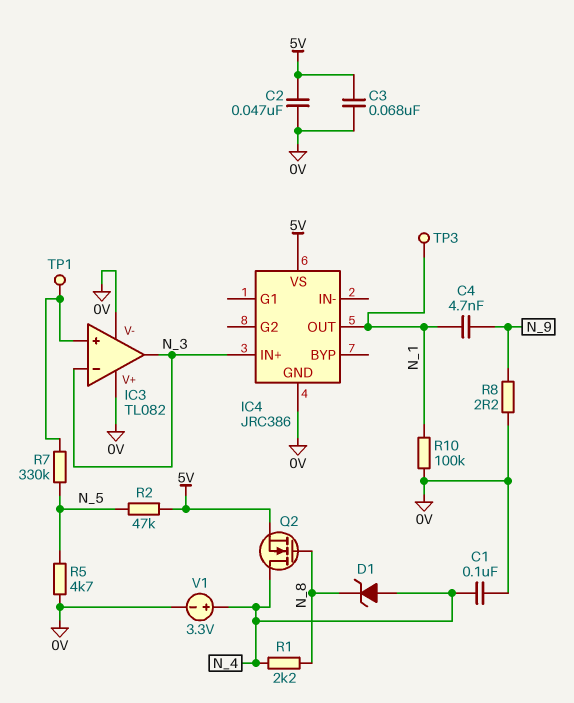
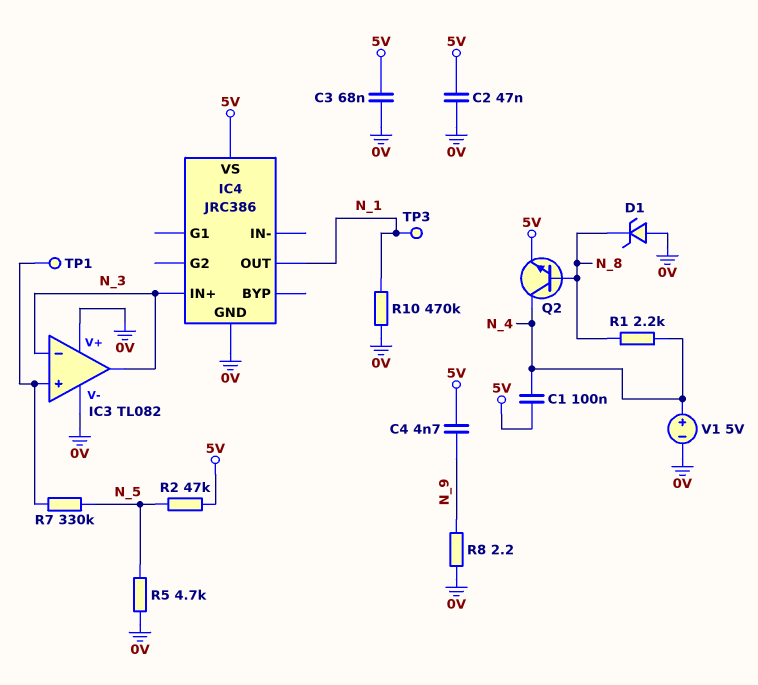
C1: 100nF (0V, N_4) -> 100nF (5V, N_4)
C4: 4.7nF (N_1, N_9) -> 4.7nF (5V, N_9)
D1: zener (A N_4, K N_8) -> zener (A 0V, K N_8)
Q2: NMOS (G N_8, D N_4, S 5V) -> NPN (B N_8, C N_4, E 5V)
R10: 100k (0V, N_1) -> 470k (0V, N_1)
V1: 3.3V (plus N_4, minus 0V) -> 5V (plus N_4, minus 0V)

